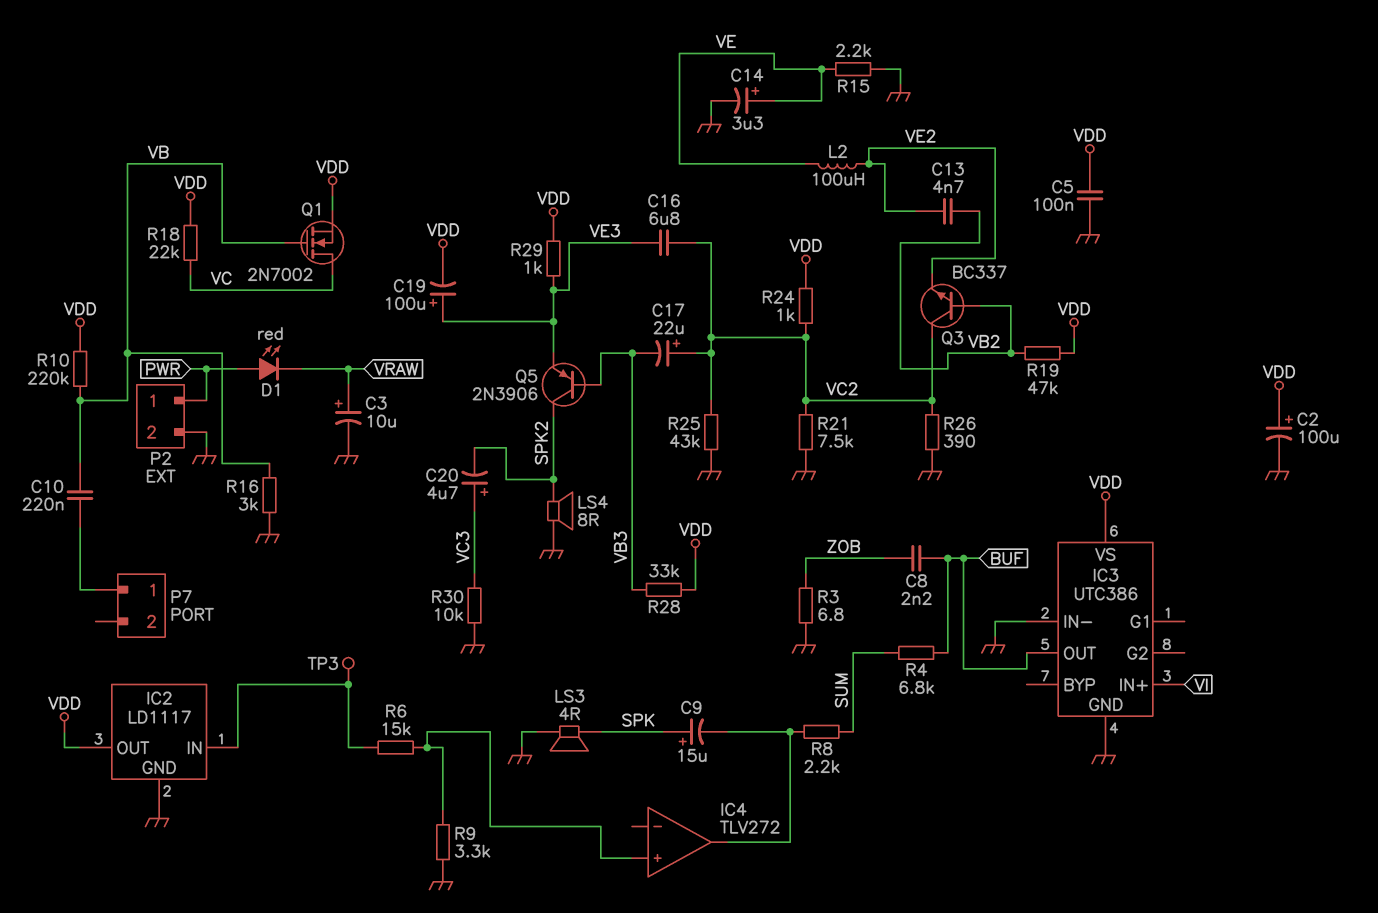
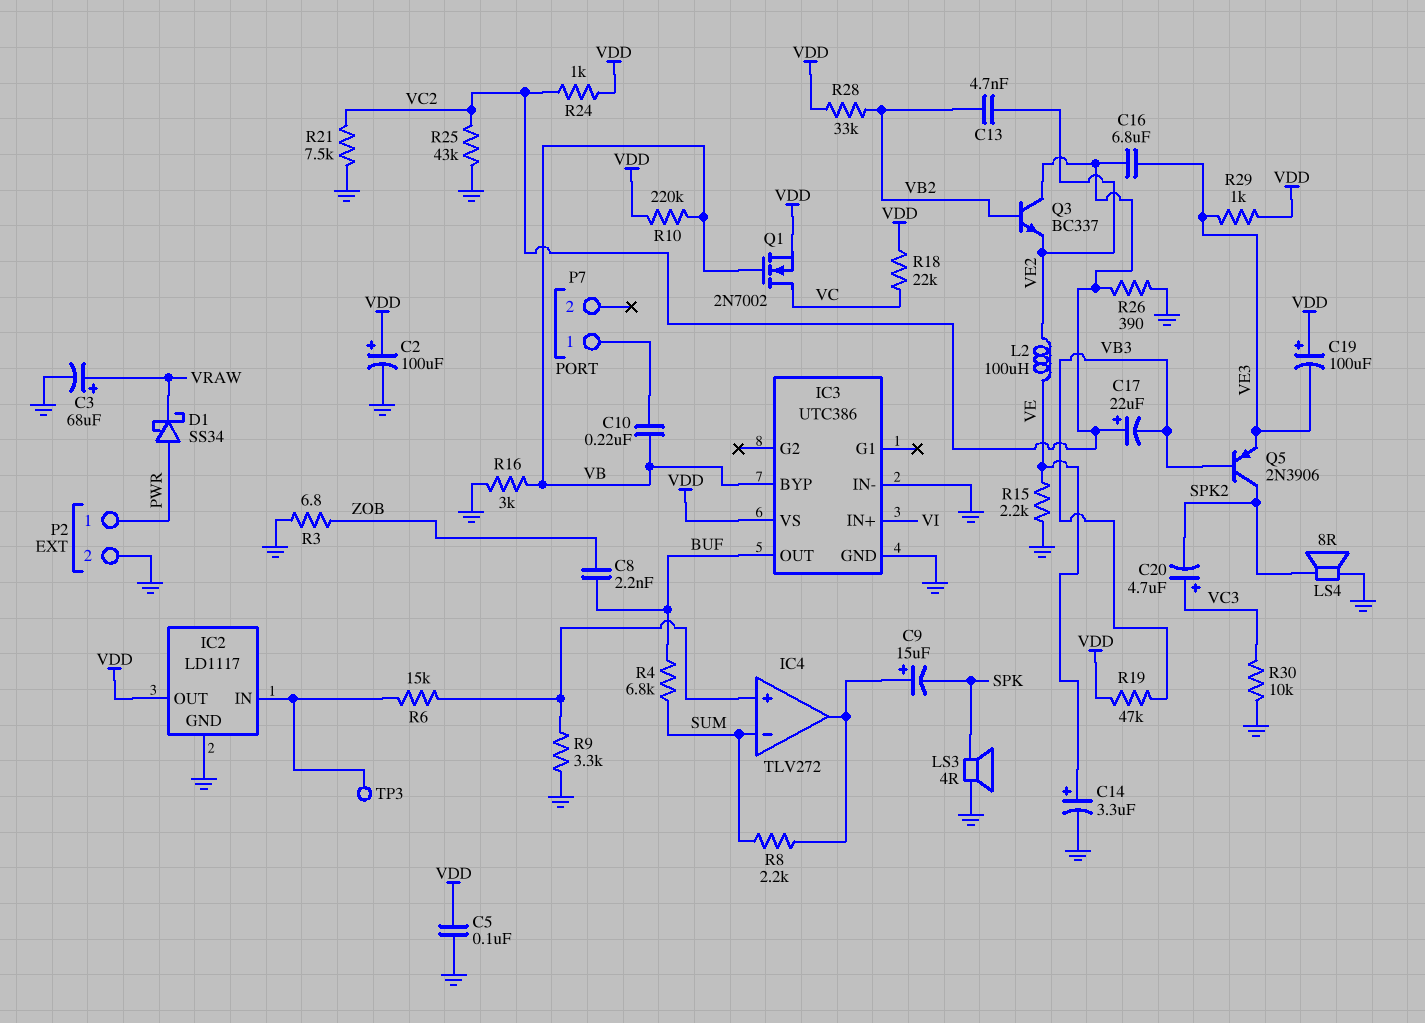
C3: 10uF (plus VRAW, minus GND) -> 68uF (plus VRAW, minus GND)
C9: 15uF (plus SPK, minus IC4/out) -> 15uF (plus IC4/out, minus SPK)
C19: 100uF (plus VE3, minus VDD) -> 100uF (plus VDD, minus VE3)
D1: LED red (A PWR, K VRAW) -> schottky SS34 (A PWR, K VRAW)
IC3 pin BYP: none -> VB
IC4 pin in-: none -> SUM
R19: 47k (VB2, VDD) -> 47k (VB3, VDD)
R28: 33k (VB3, VDD) -> 33k (VB2, VDD)

